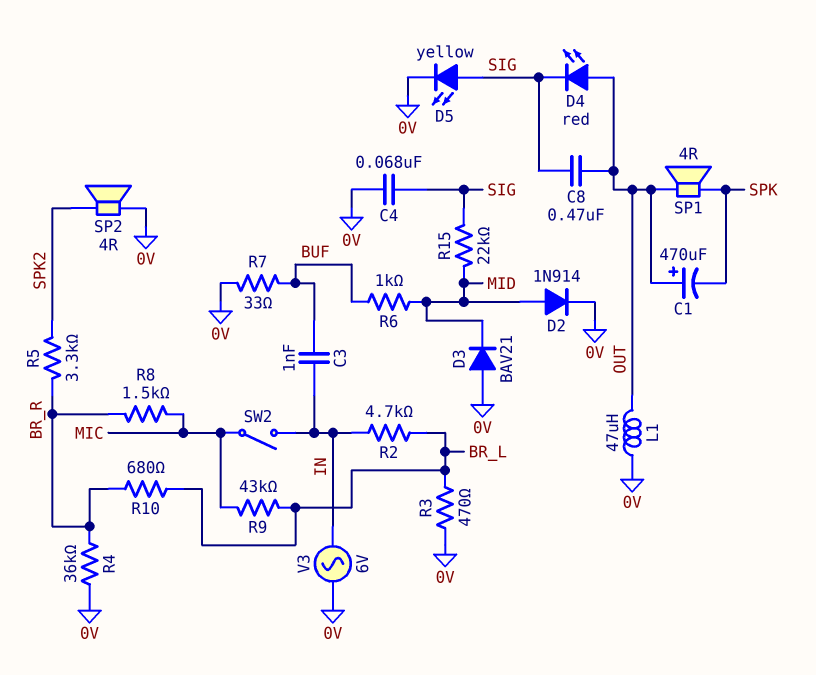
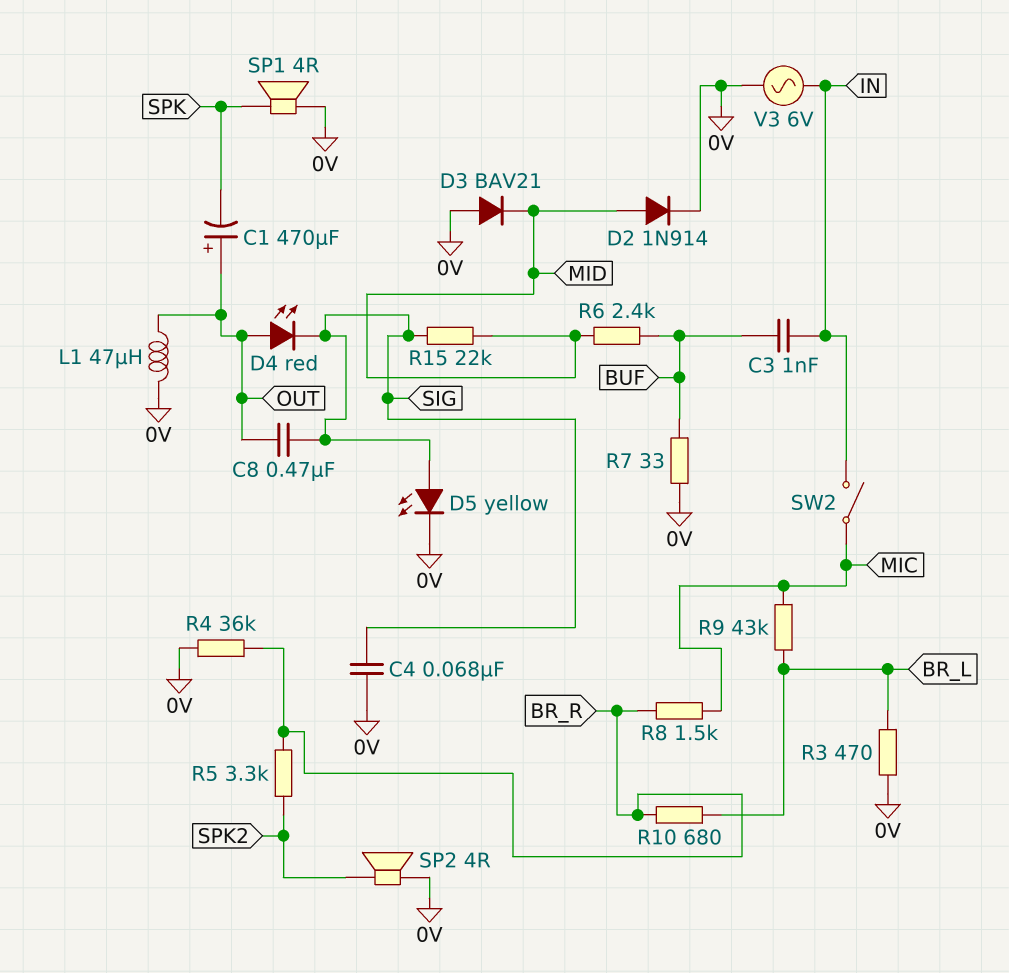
R2: 4.7k (BR_L, IN) -> none
R6: 1k (BUF, MID) -> 2.4k (BUF, MID)
SP1: speaker 4R (OUT, SPK) -> speaker 4R (0V, SPK)

